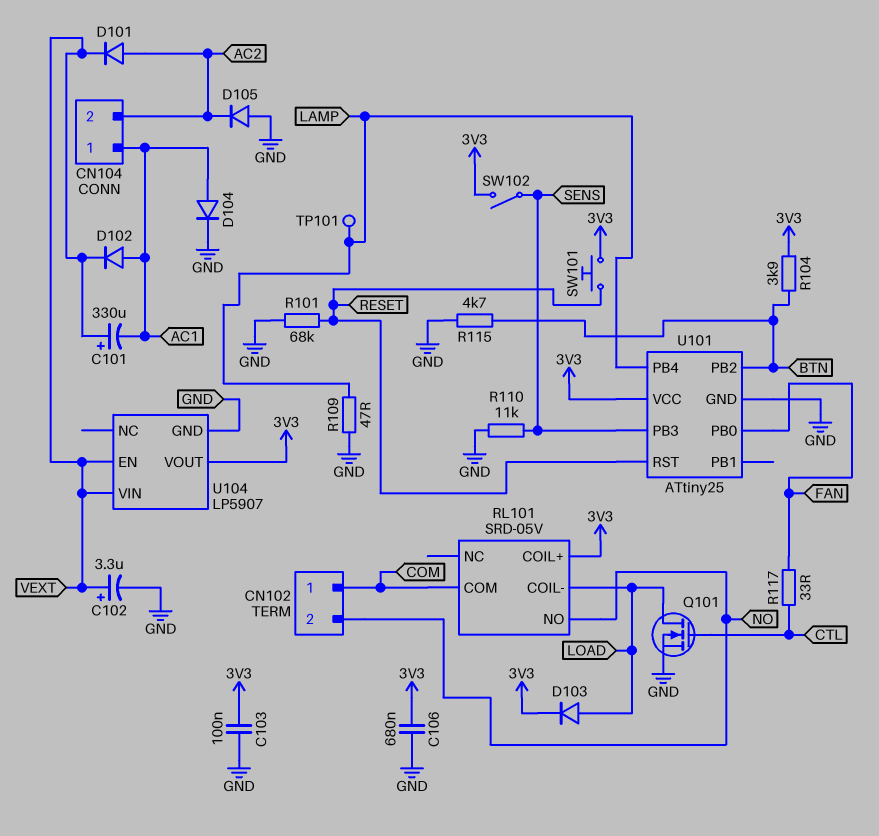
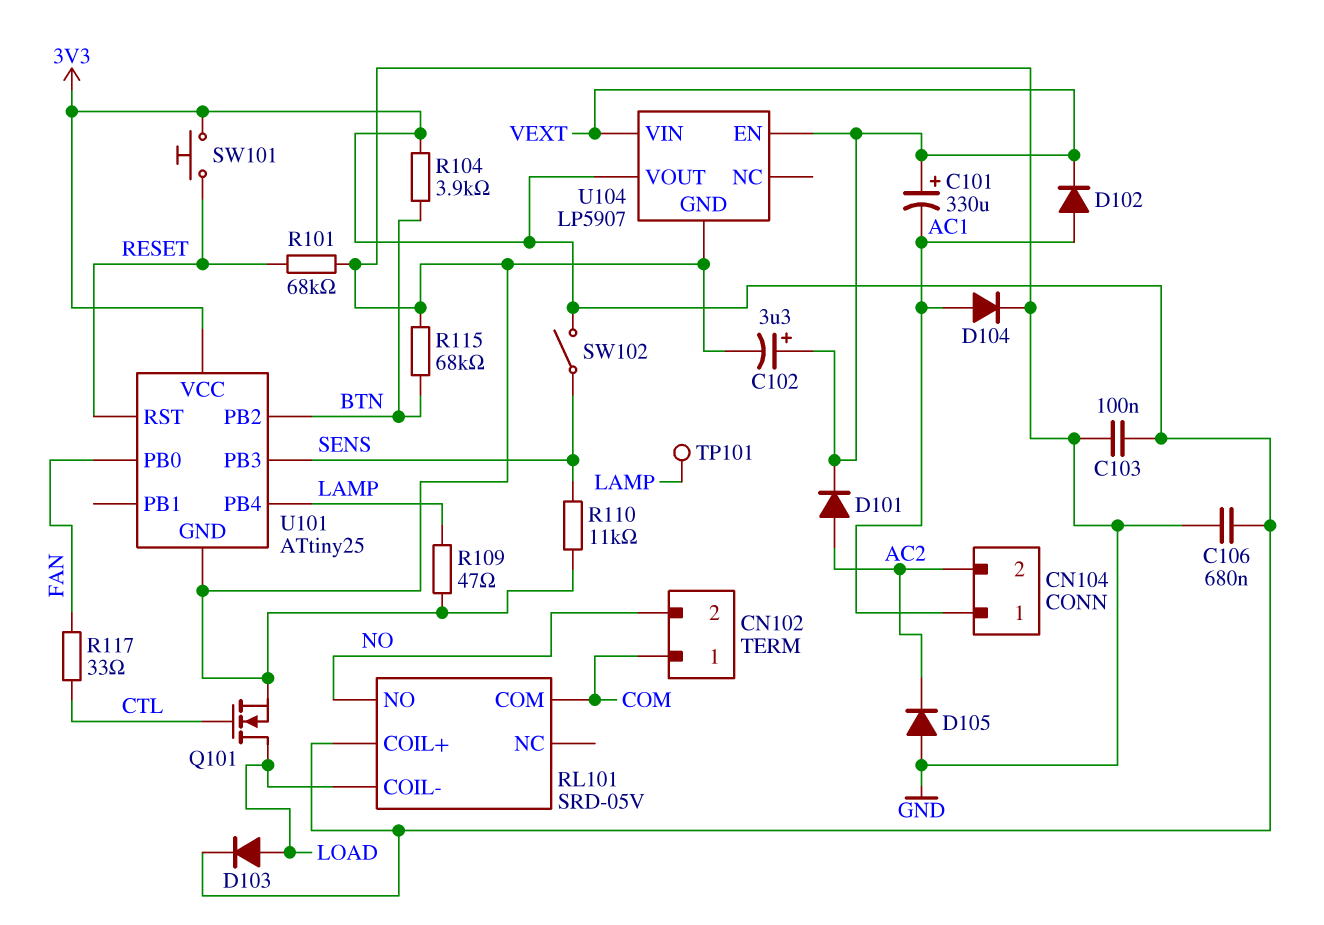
R115: 4.7k (BTN, GND) -> 68k (BTN, GND)

